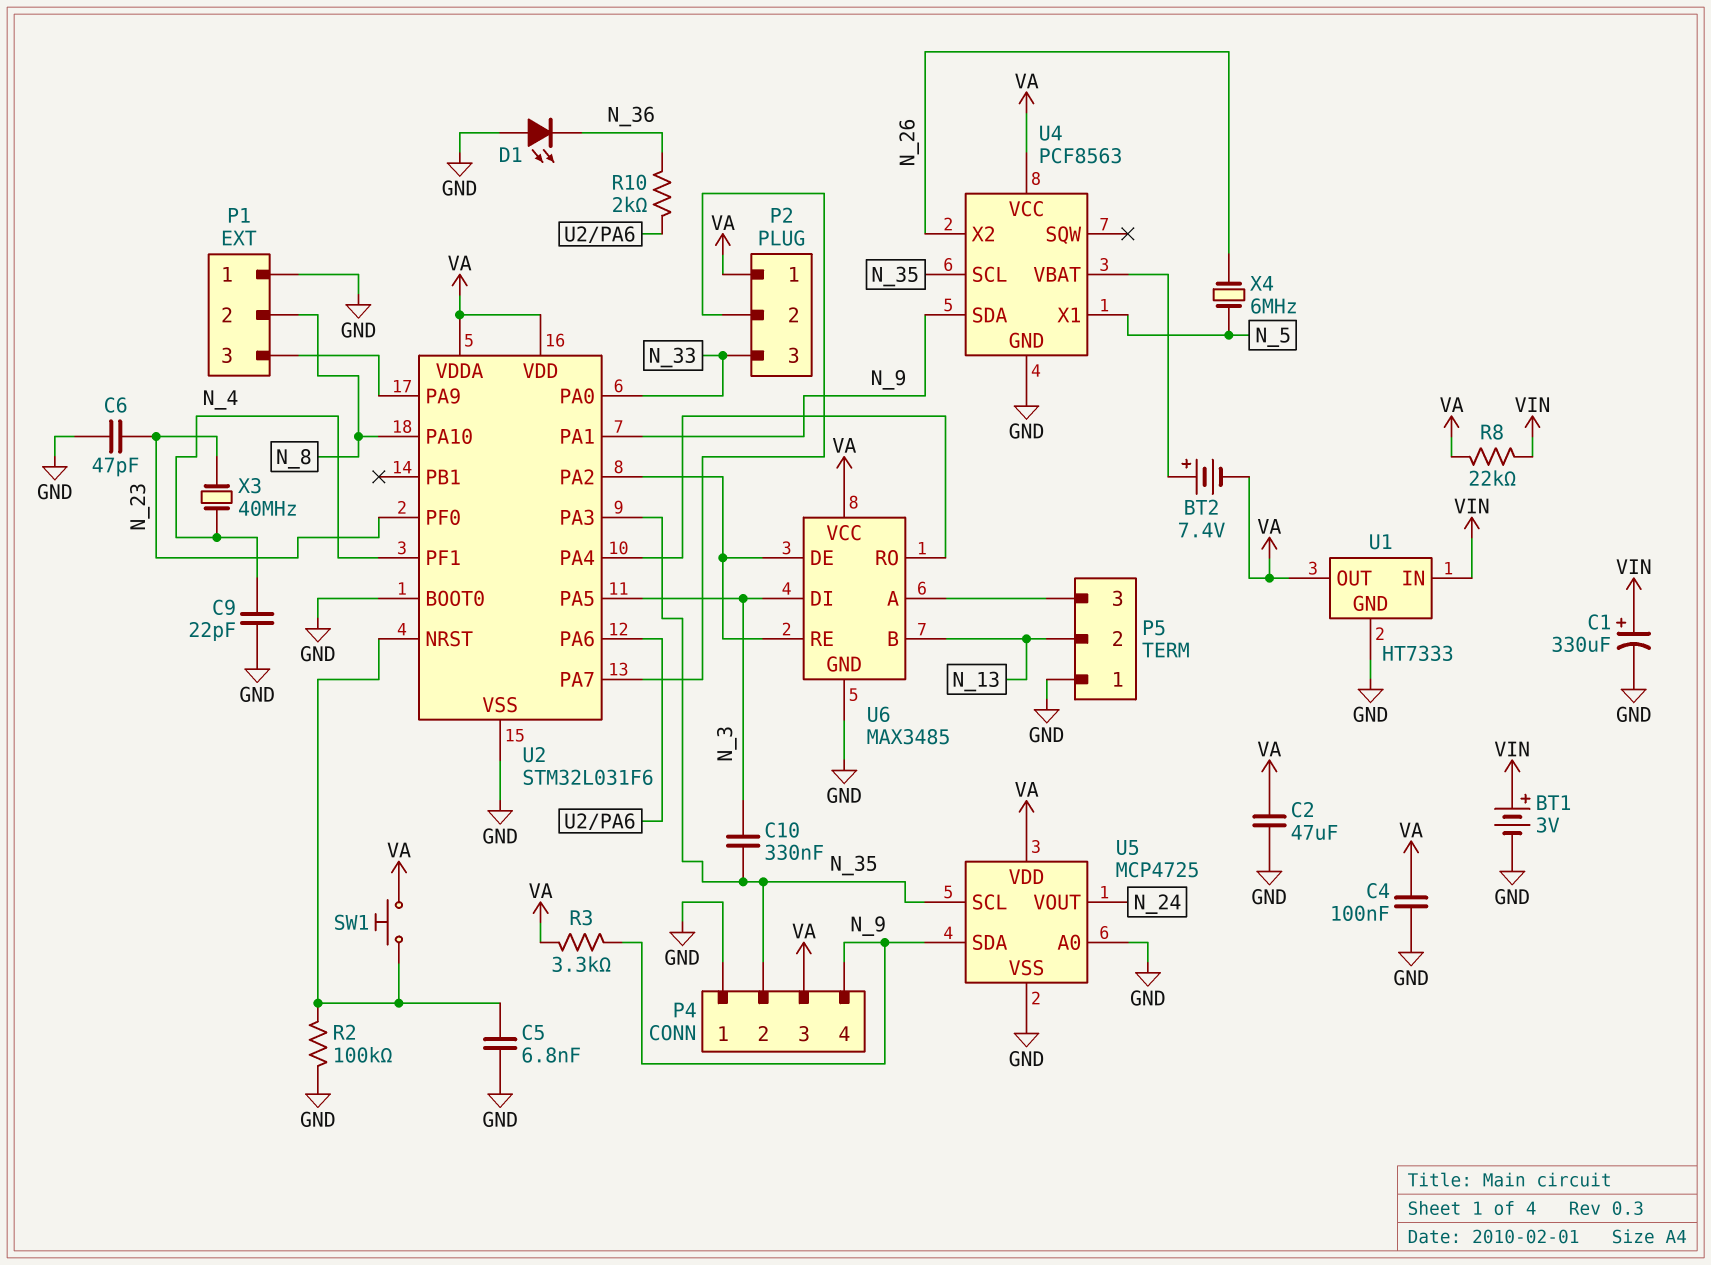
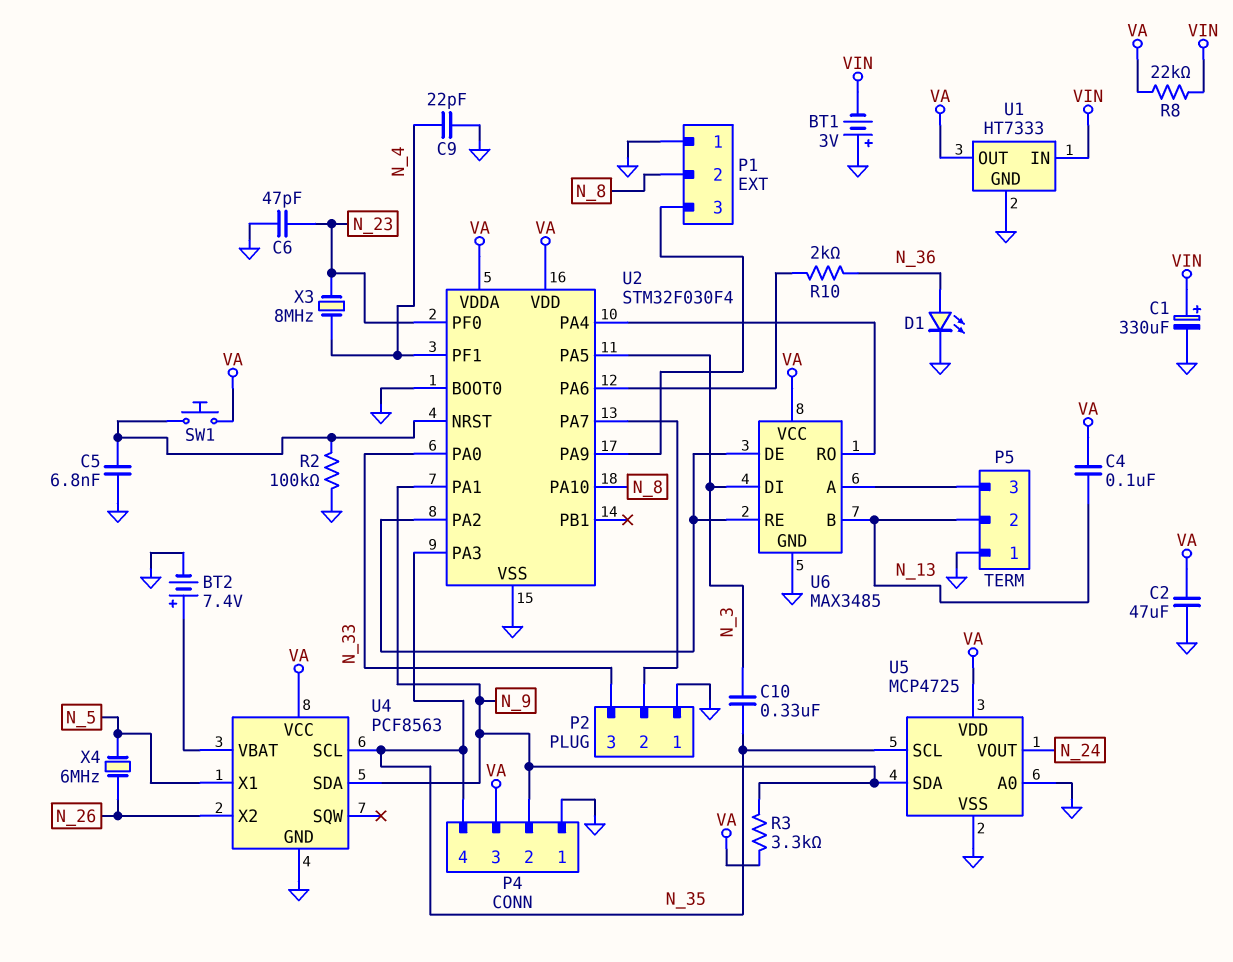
BT1: 3V (plus VIN, minus GND) -> 3V (plus GND, minus VIN)
BT2: 7.4V (plus U4/VBAT, minus VA) -> 7.4V (plus U4/VBAT, minus GND)
C4: 100nF (GND, VA) -> 100nF (N_13, VA)
D1: LED (A GND, K N_36) -> LED (A N_36, K GND)
P2 pin 1: VA -> GND
P4 pin 2: N_35 -> N_9
P4 pin 4: N_9 -> N_35
U2: STM32L031F6 -> STM32F030F4
X3: 40MHz (N_4, N_23) -> 8MHz (N_4, N_23)

